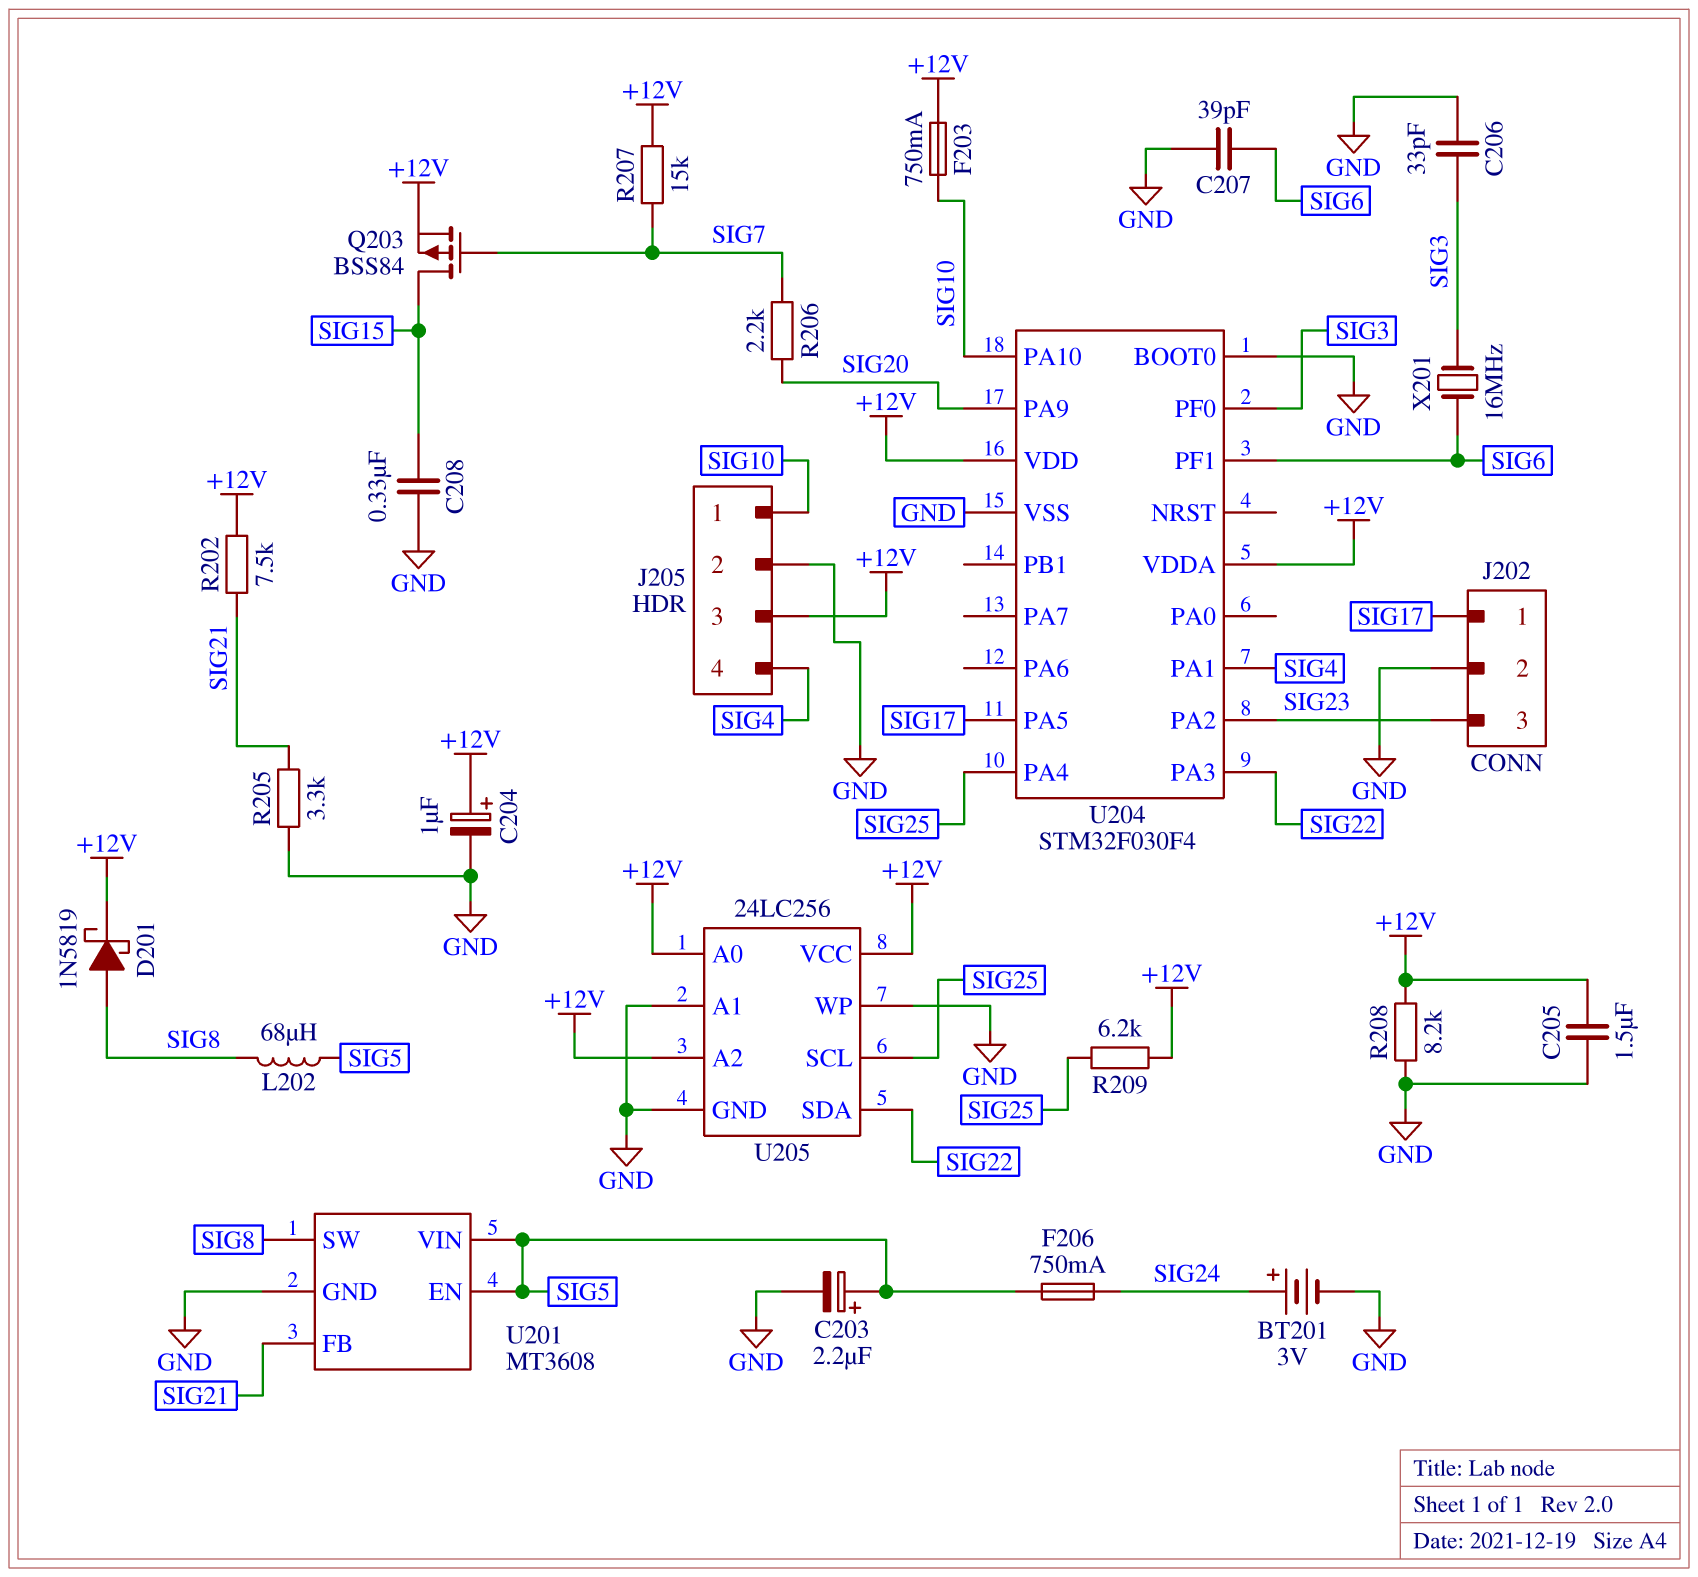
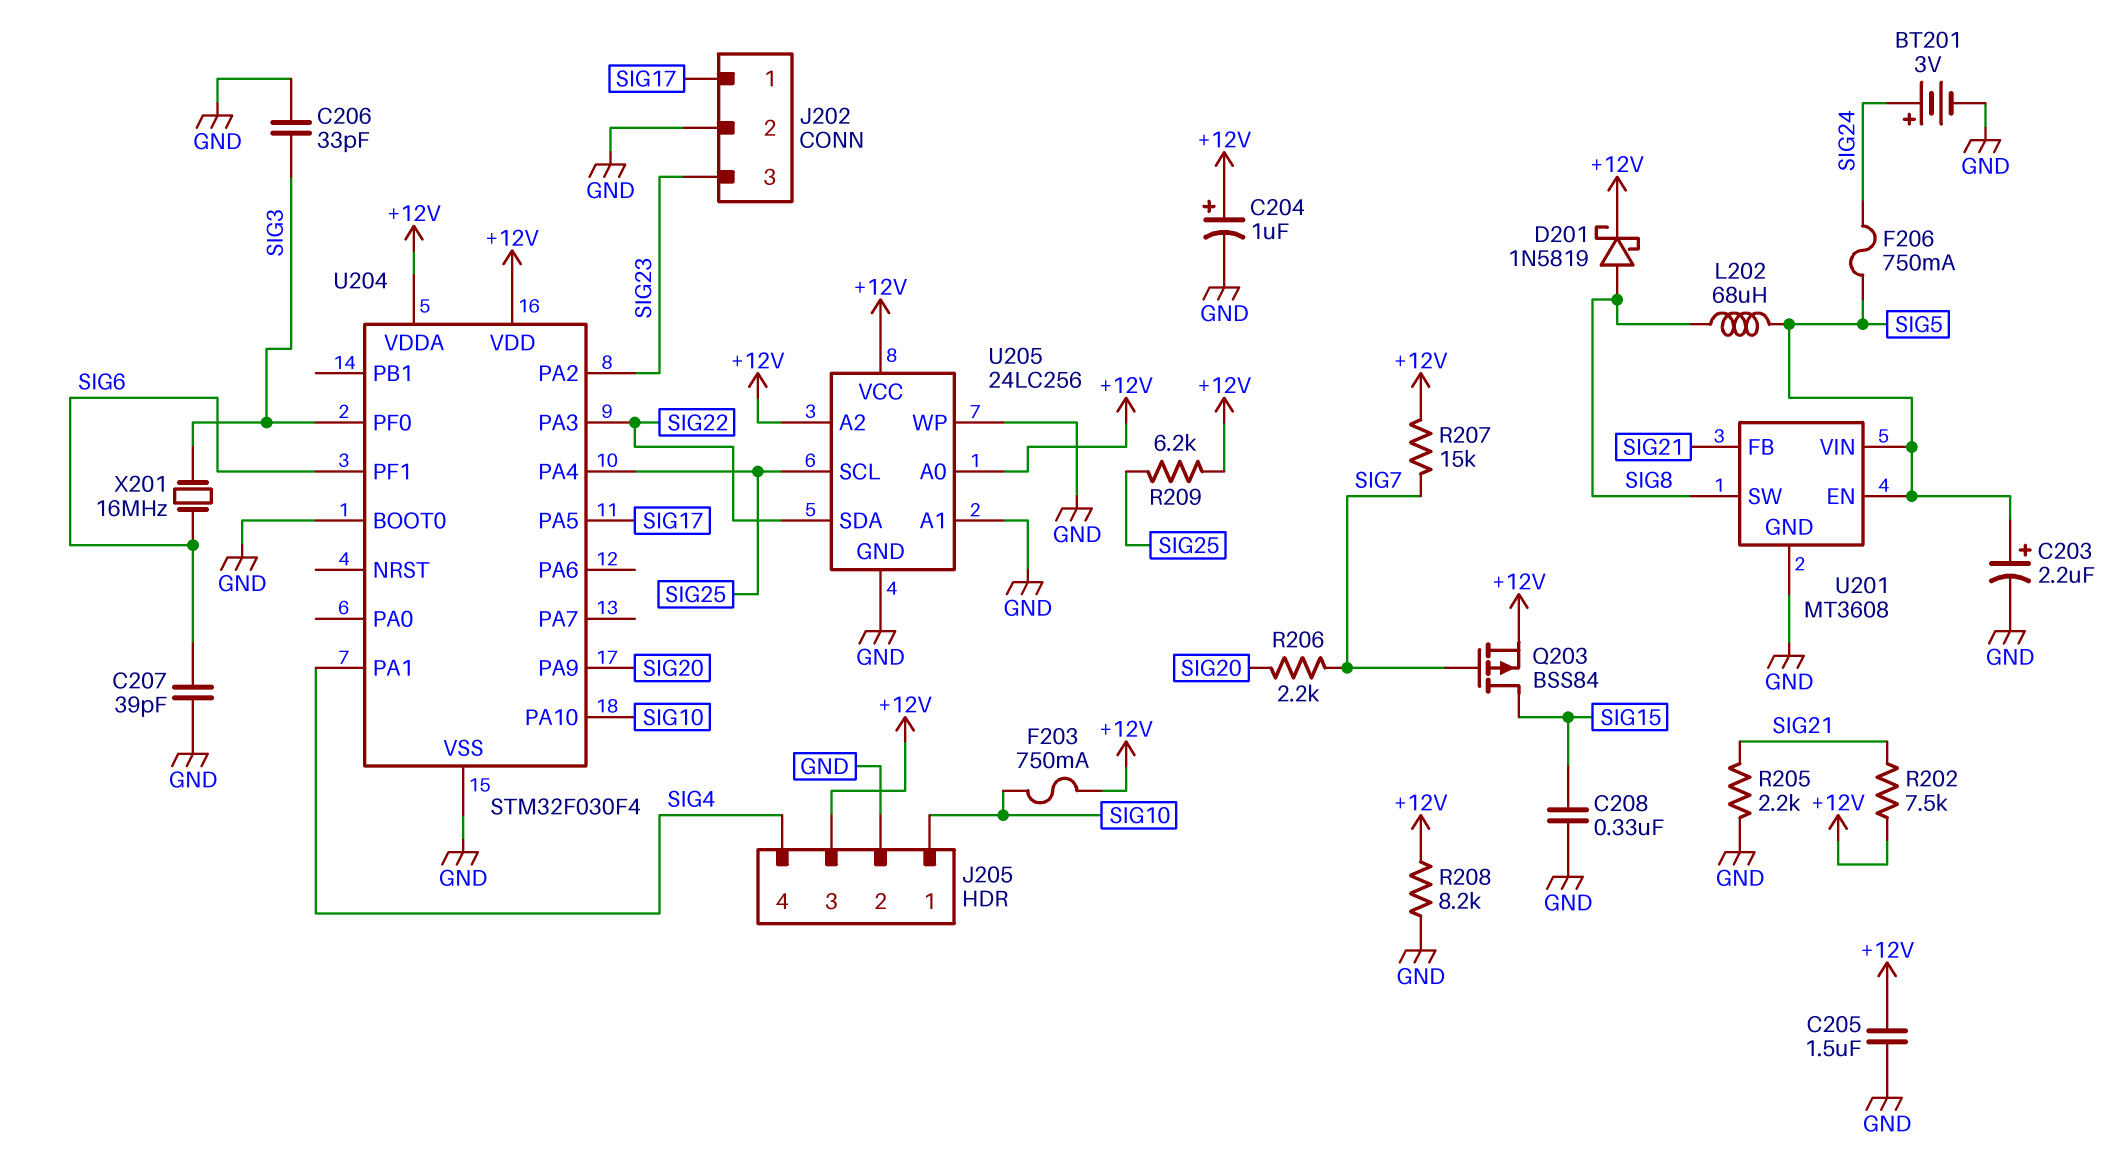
R205: 3.3k (GND, SIG21) -> 2.2k (GND, SIG21)

